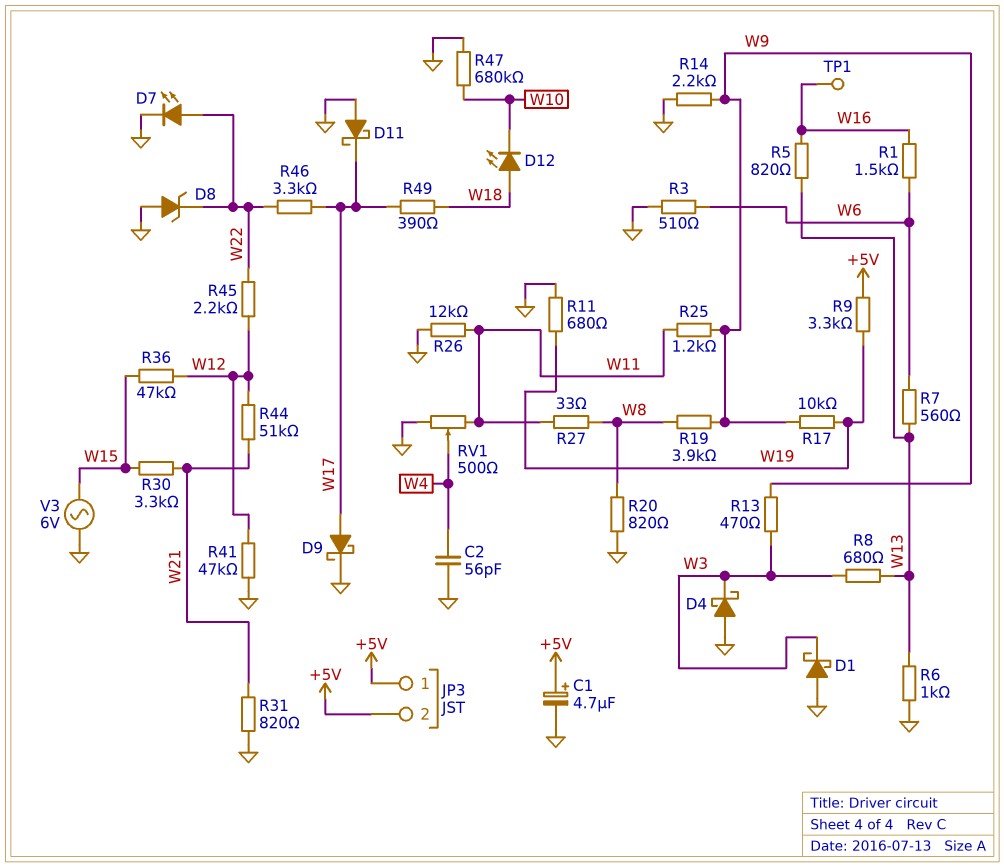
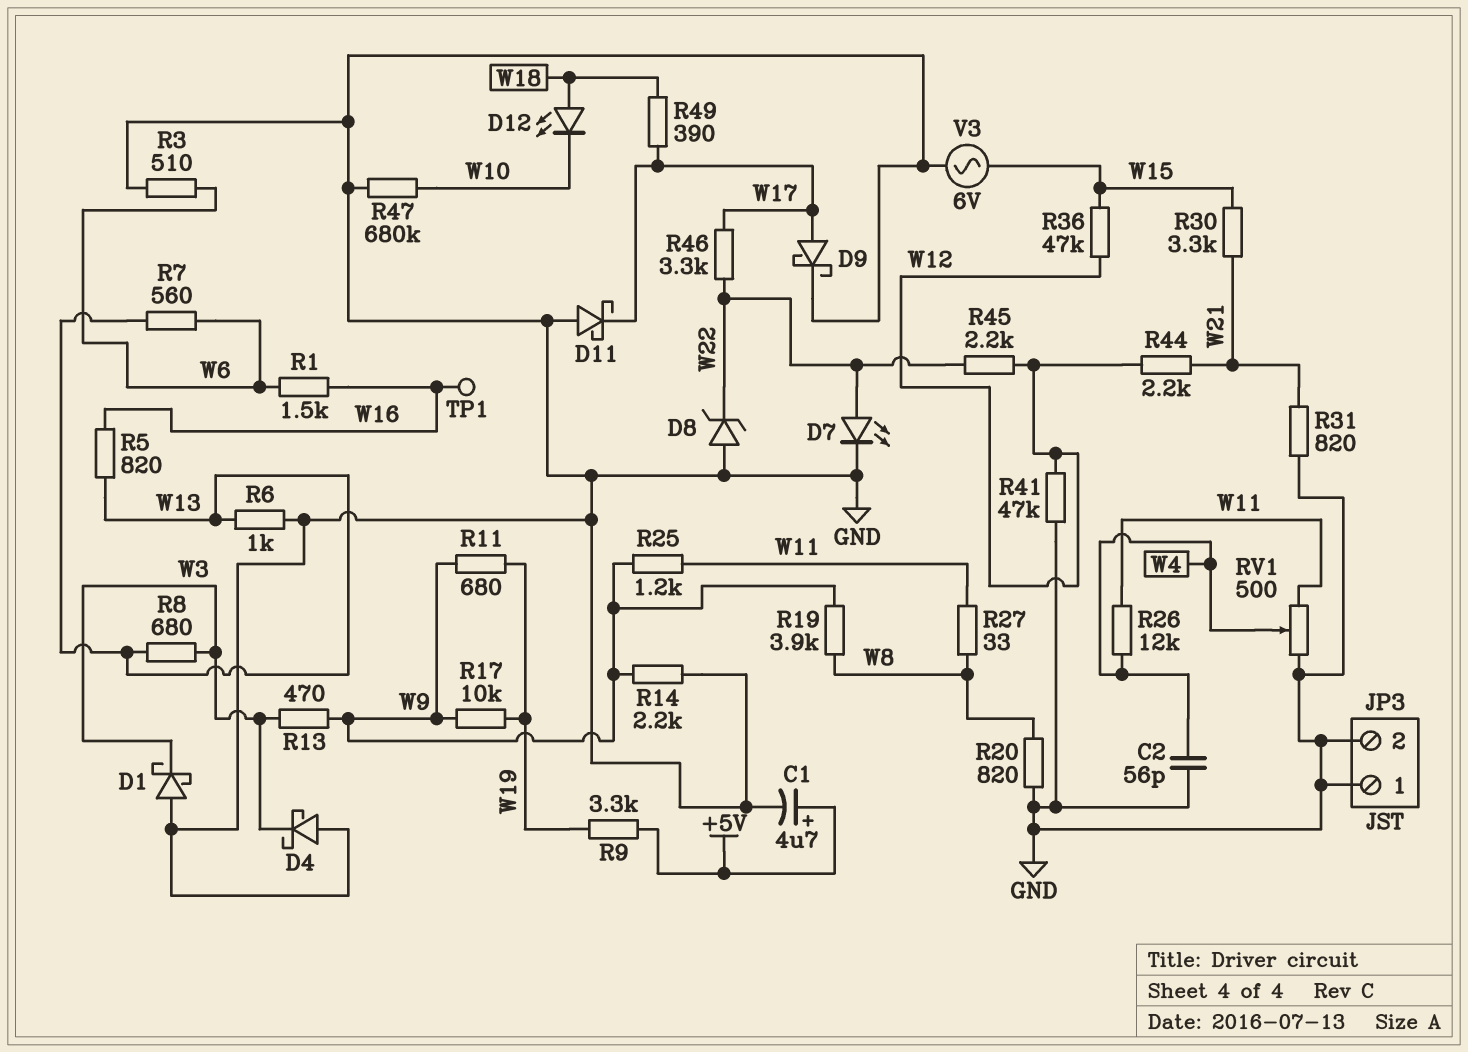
JP3 pin 1: +5V -> GND
JP3 pin 2: +5V -> GND
R11: 680 (GND, W19) -> 680 (W9, W19)
R26: 12k (GND, W11) -> 12k (W4, W11)
R44: 51k (W12, W21) -> 2.2k (W12, W21)

